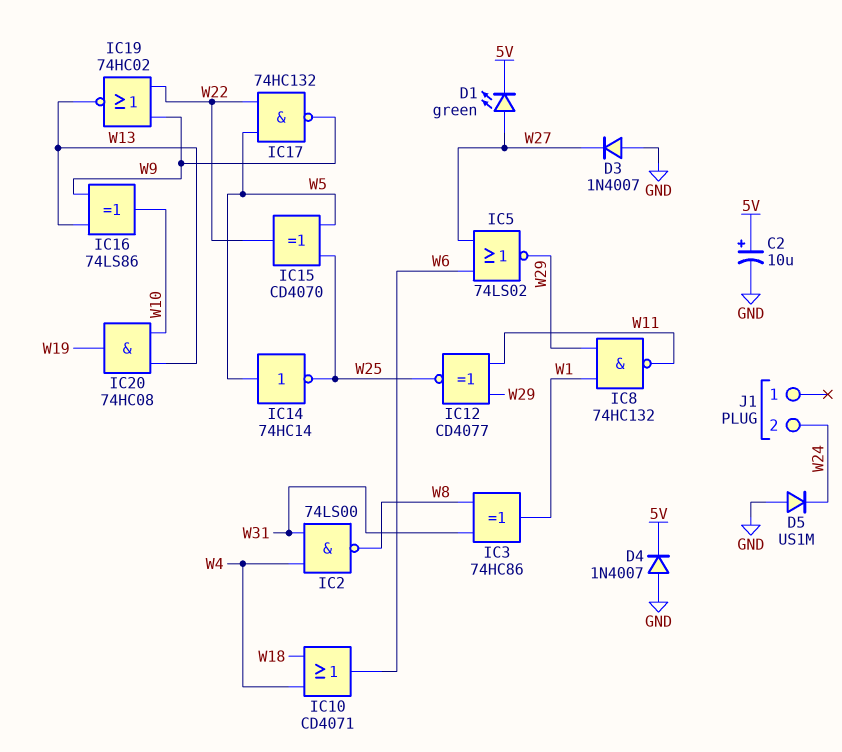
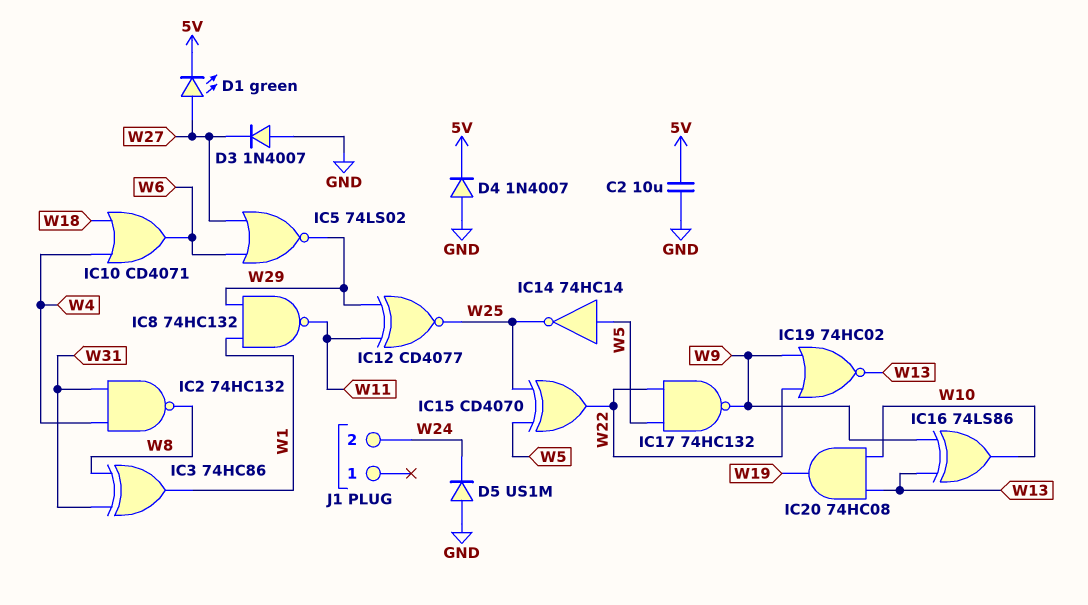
C2: 10uF (plus 5V, minus GND) -> 10uF (5V, GND)
IC2: NAND 74LS00 (in W4, in W31, out W8) -> NAND 74HC132 (in W4, in W31, out W8)

